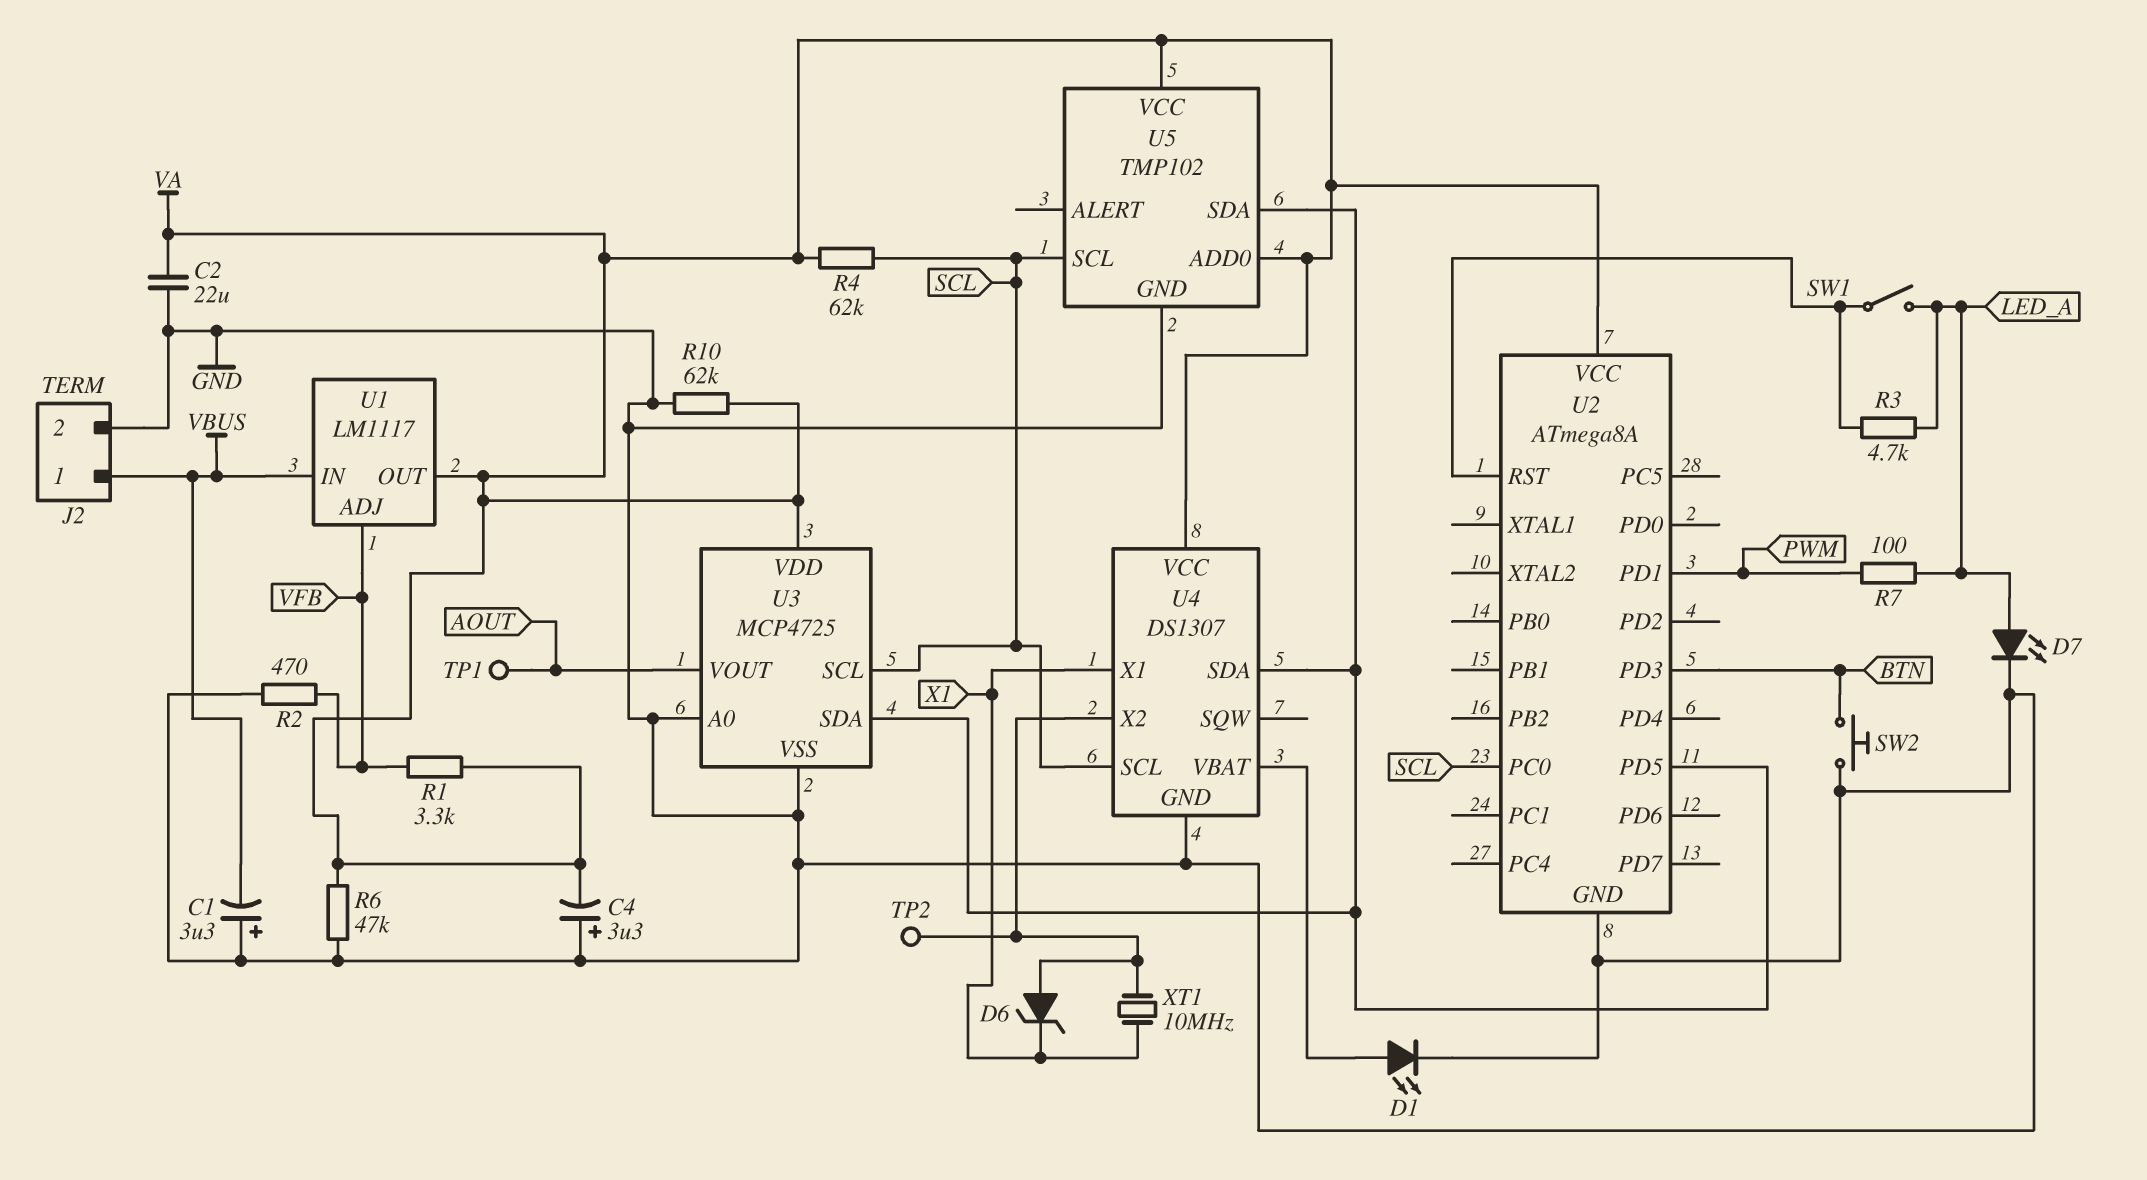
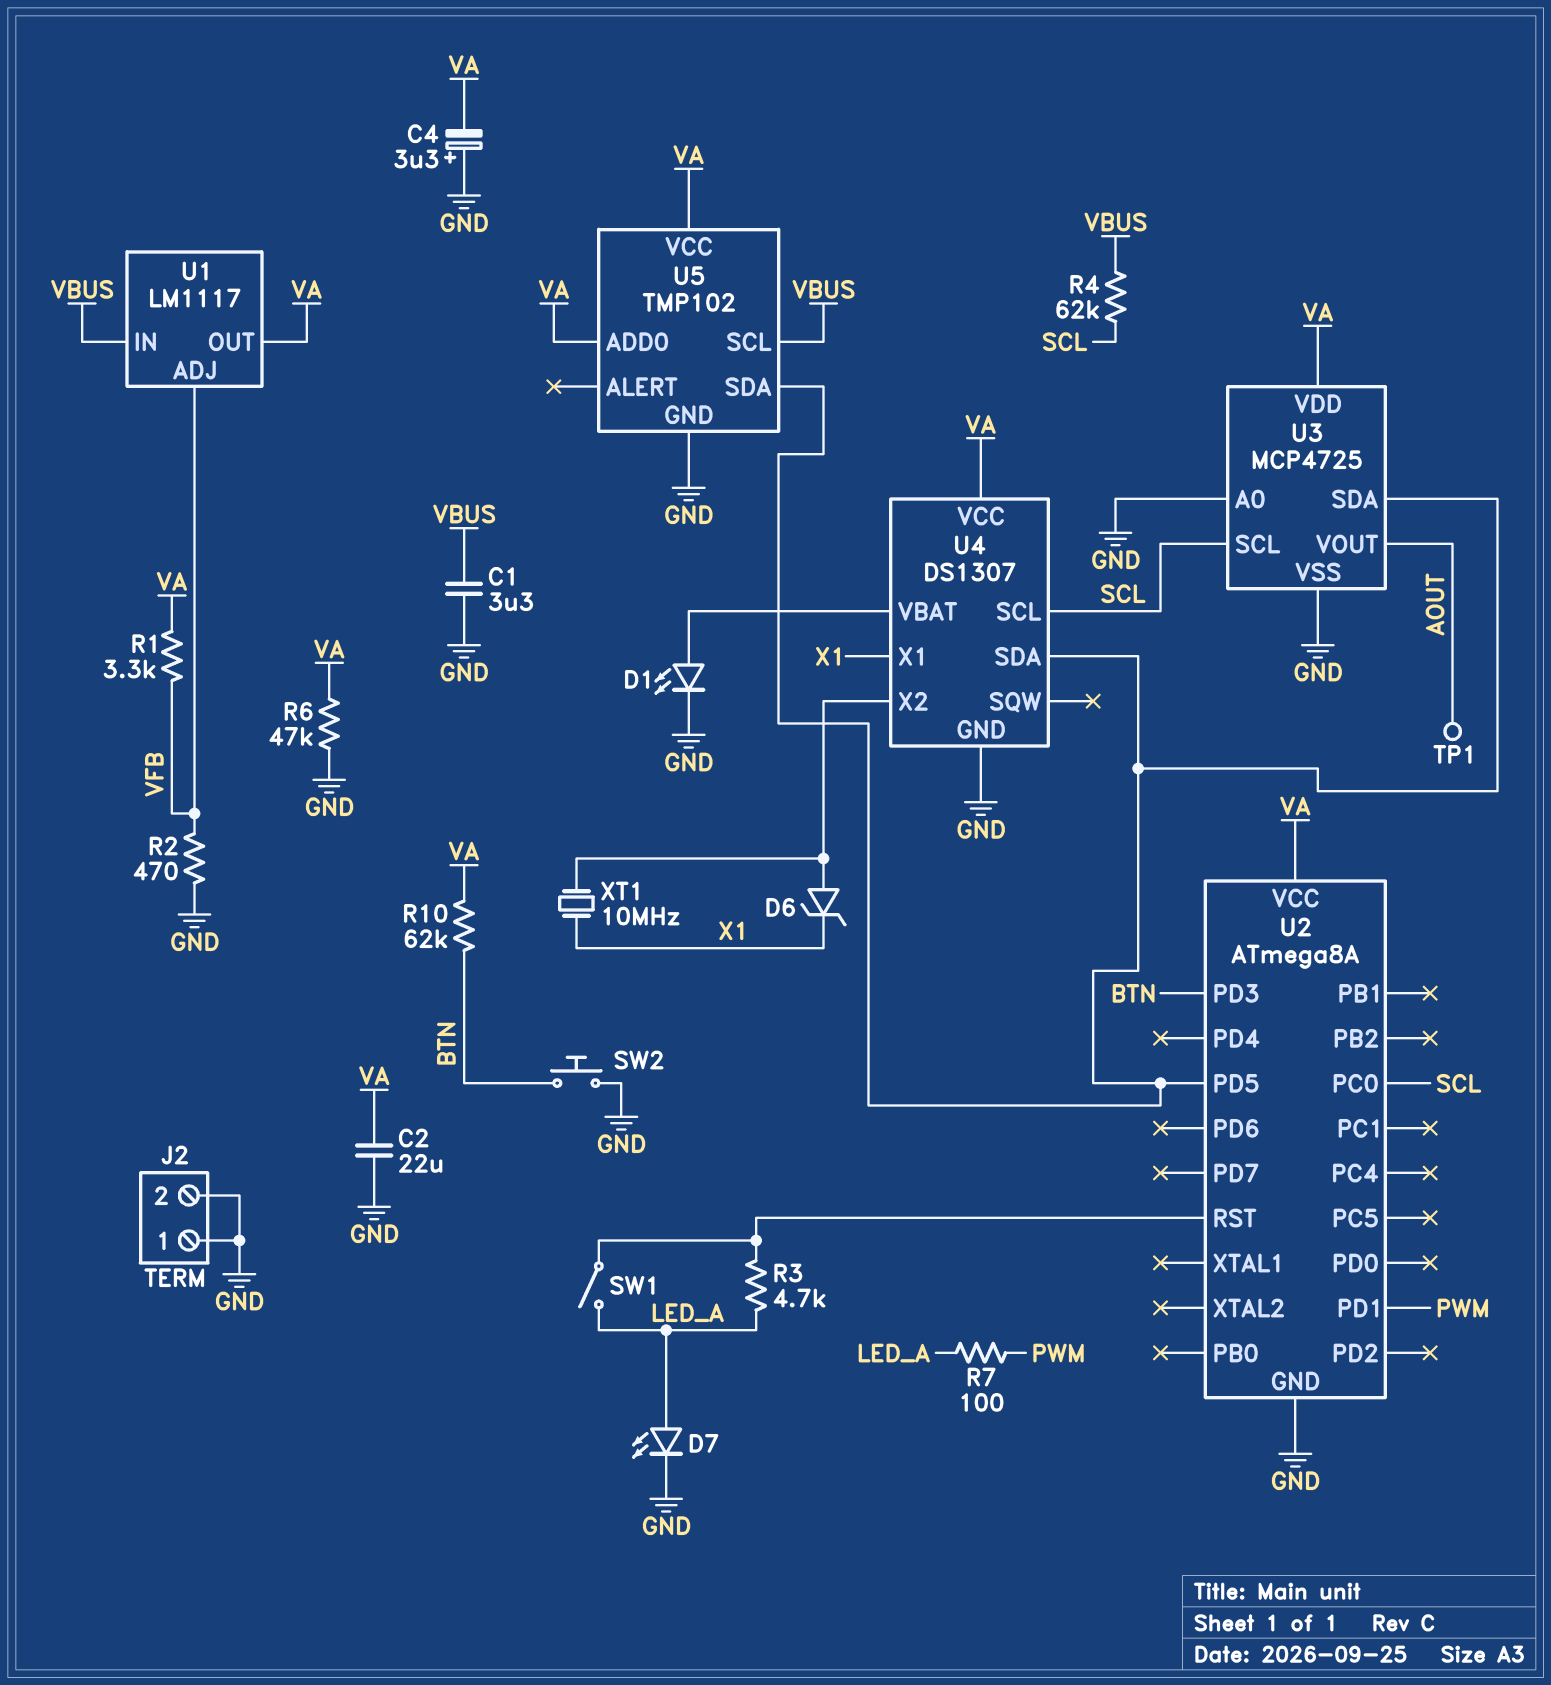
C1: 3.3uF (plus GND, minus VBUS) -> 3.3uF (GND, VBUS)
J2 pin 1: VBUS -> GND
R4: 62k (SCL, VA) -> 62k (SCL, VBUS)
R10: 62k (GND, VA) -> 62k (BTN, VA)
TP2: test point (U4/X2) -> none
U5 pin SCL: SCL -> VBUS

